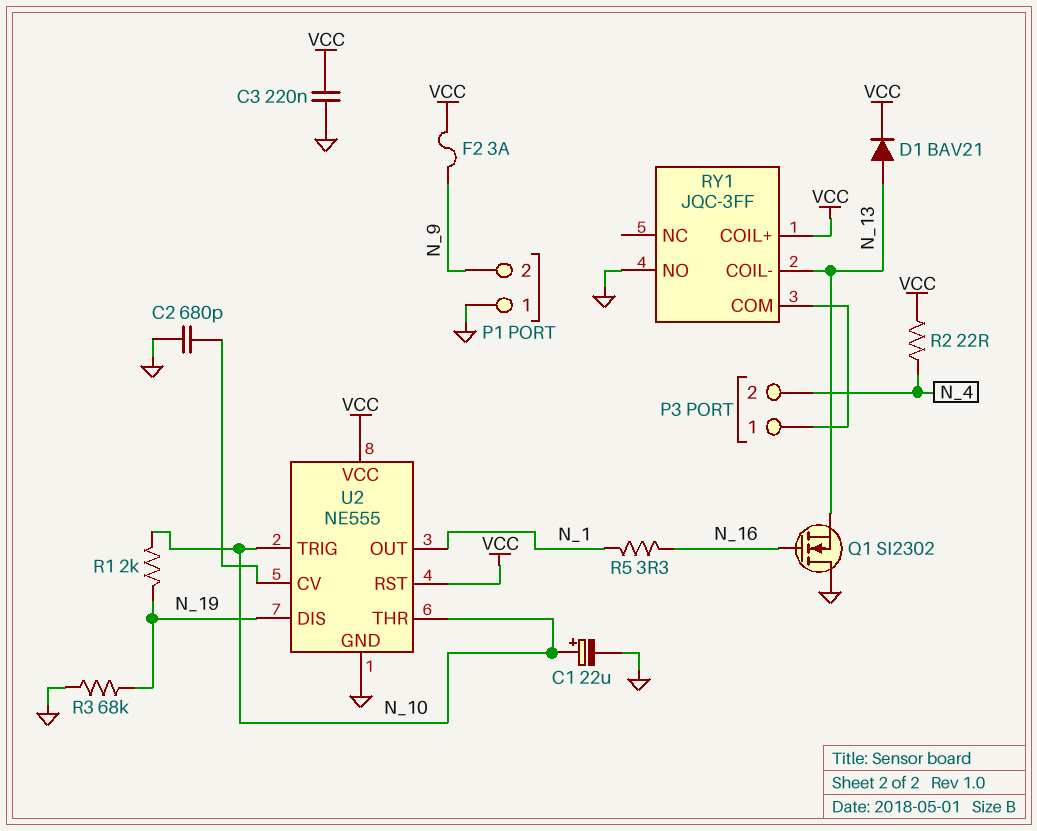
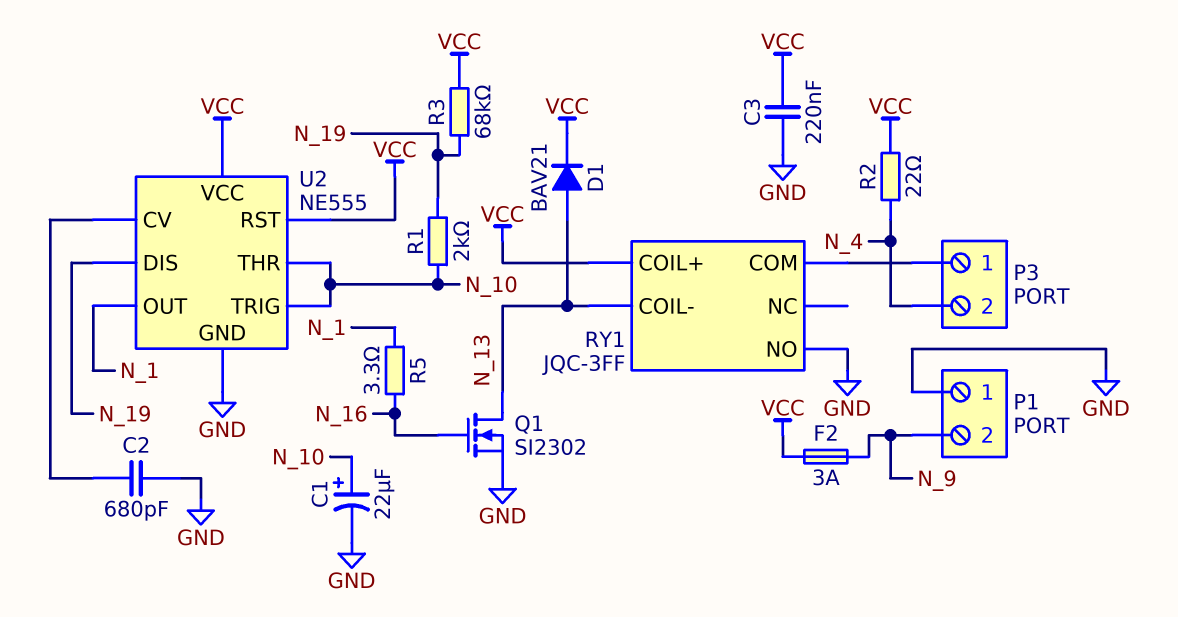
Q1: NMOS SI2302 (G N_16, D GND, S N_13) -> NMOS SI2302 (G N_16, D N_13, S GND)
R3: 68k (GND, N_19) -> 68k (N_19, VCC)

